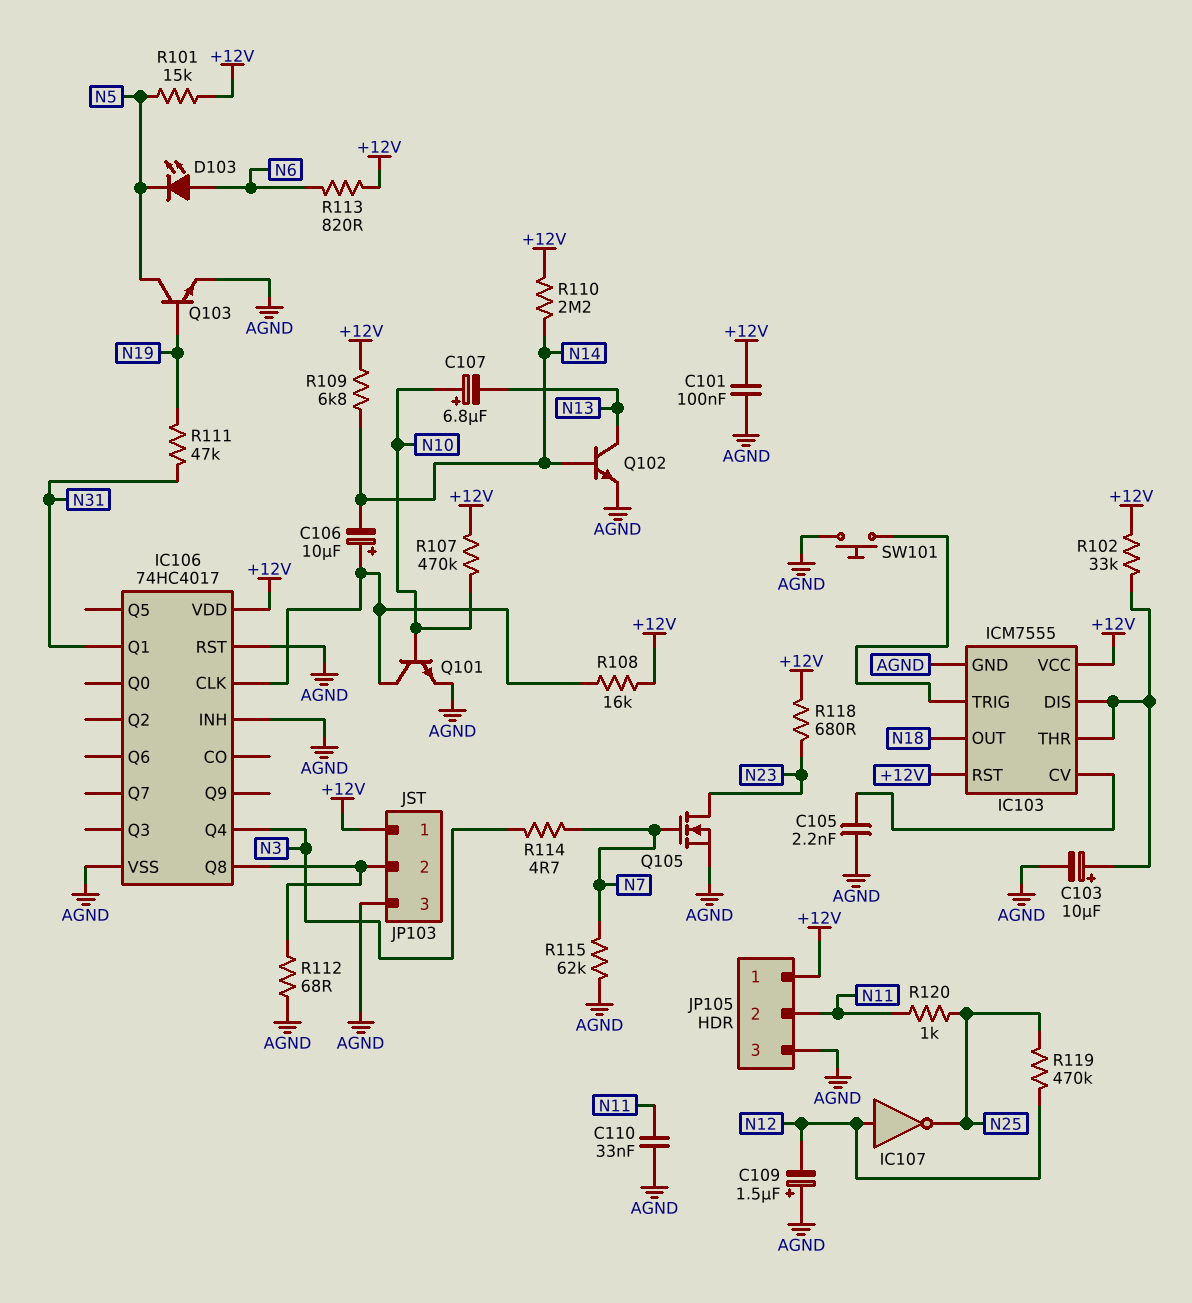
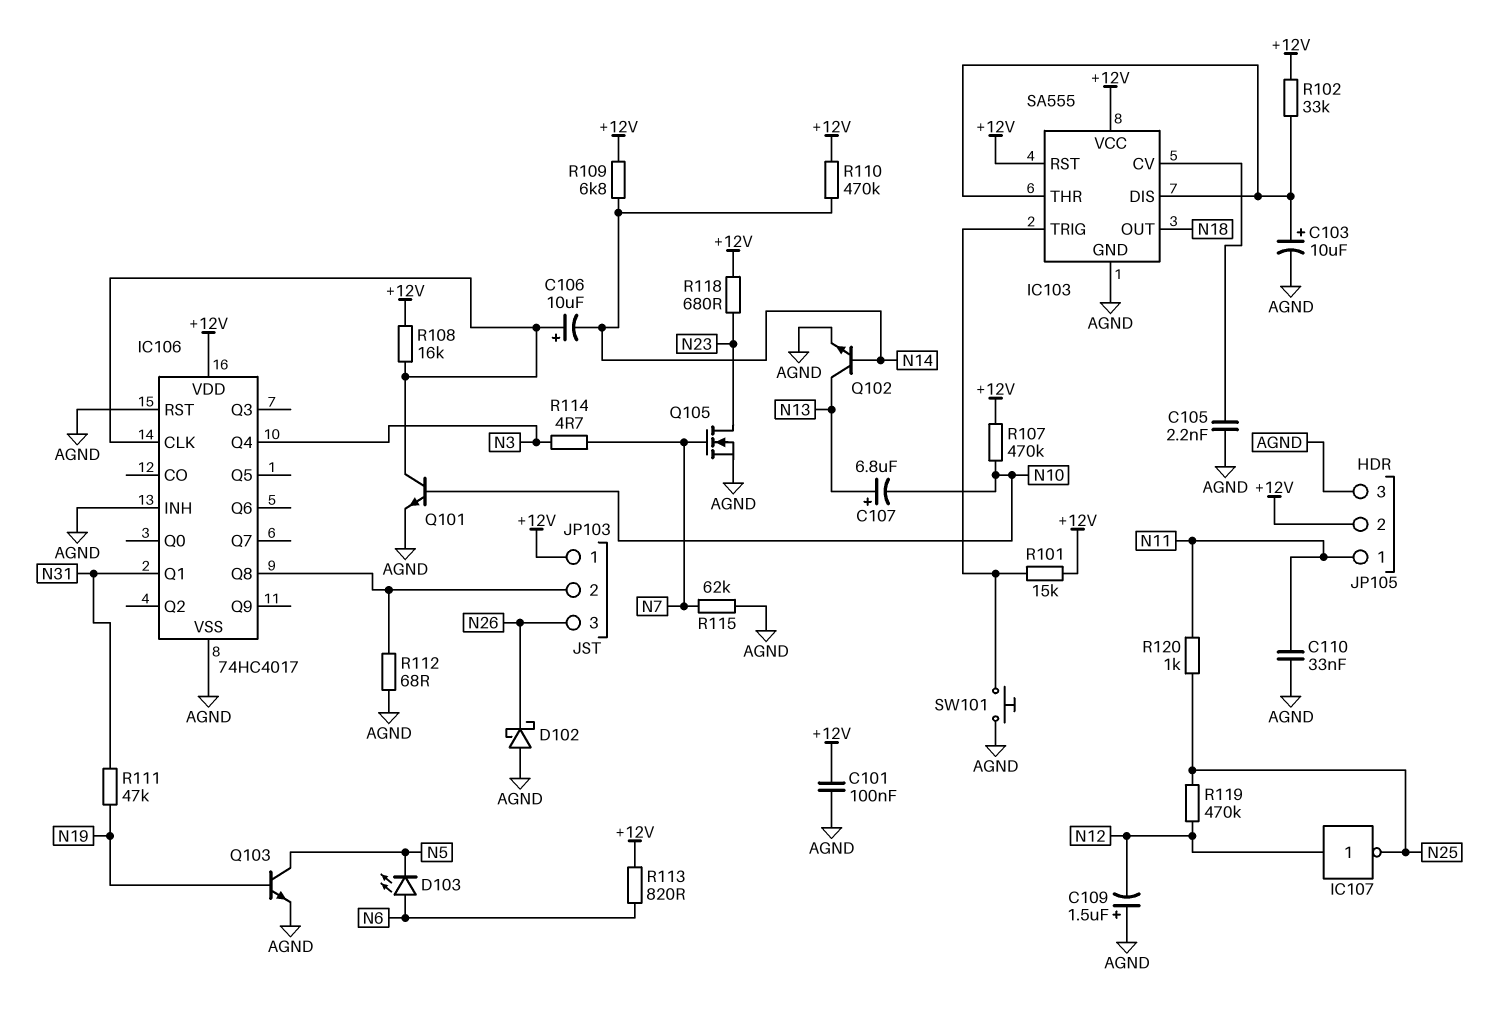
C107: 6.8uF (plus N10, minus N13) -> 6.8uF (plus N13, minus N10)
D102: none -> schottky (A AGND, K N26)
IC103: ICM7555 -> SA555
JP103 pin 3: AGND -> N26
JP105 pin 1: +12V -> N11
JP105 pin 2: N11 -> +12V
R101: 15k (+12V, N5) -> 15k (+12V, IC103/TRIG)
R110: 2.2M (+12V, N14) -> 470k (+12V, N14)

